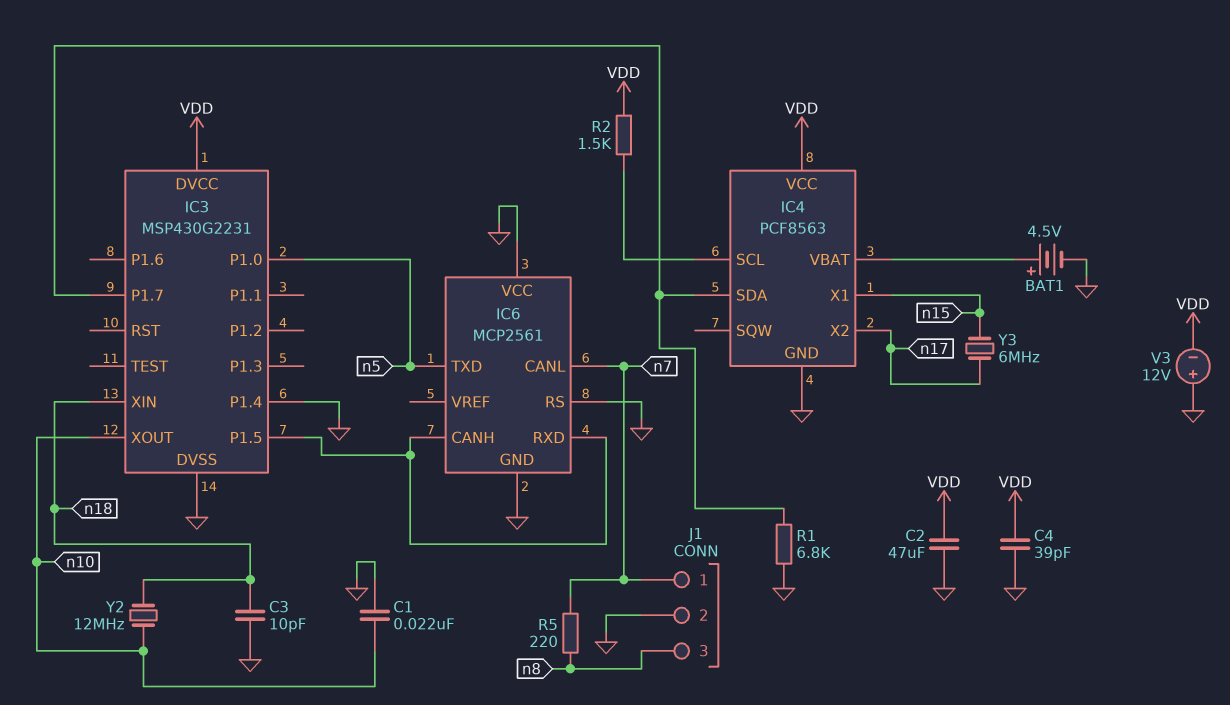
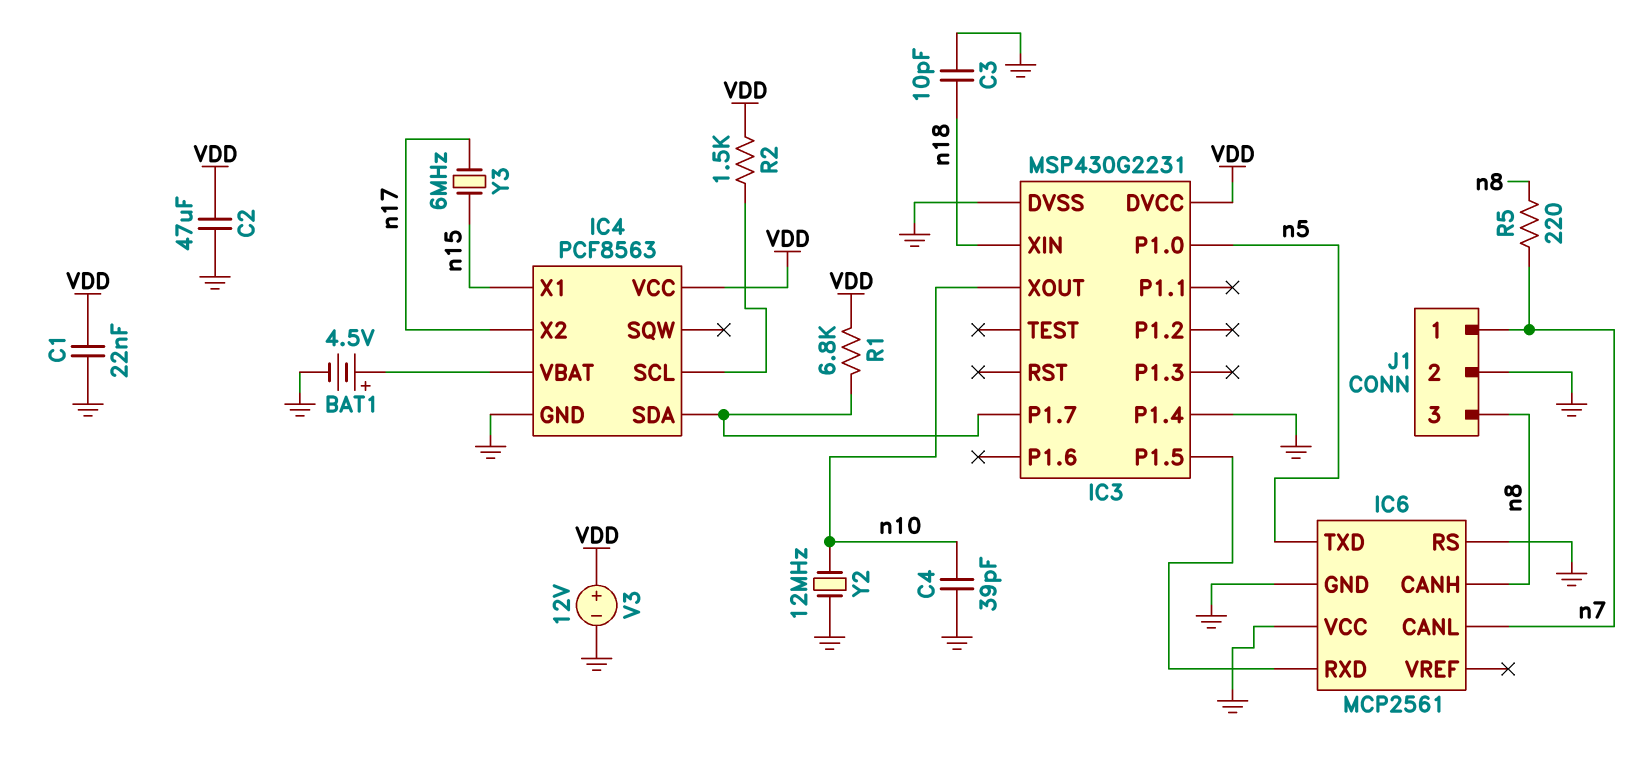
C1: 22nF (GND, n10) -> 22nF (GND, VDD)
C4: 39pF (GND, VDD) -> 39pF (GND, n10)
IC6 pin CANH: IC3/P1.5 -> n8
R1: 6.8k (GND, IC3/P1.7) -> 6.8k (IC3/P1.7, VDD)
V3: 12V (plus GND, minus VDD) -> 12V (plus VDD, minus GND)
Y2: 12MHz (n10, n18) -> 12MHz (GND, n10)

